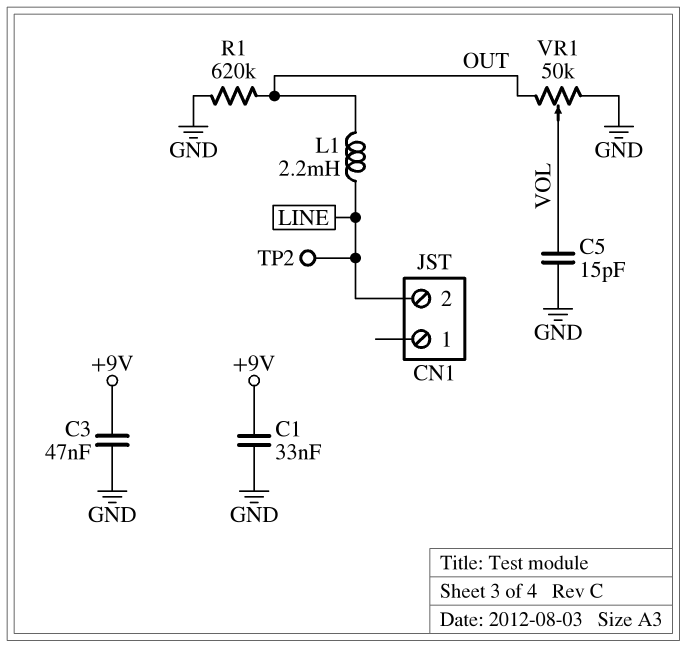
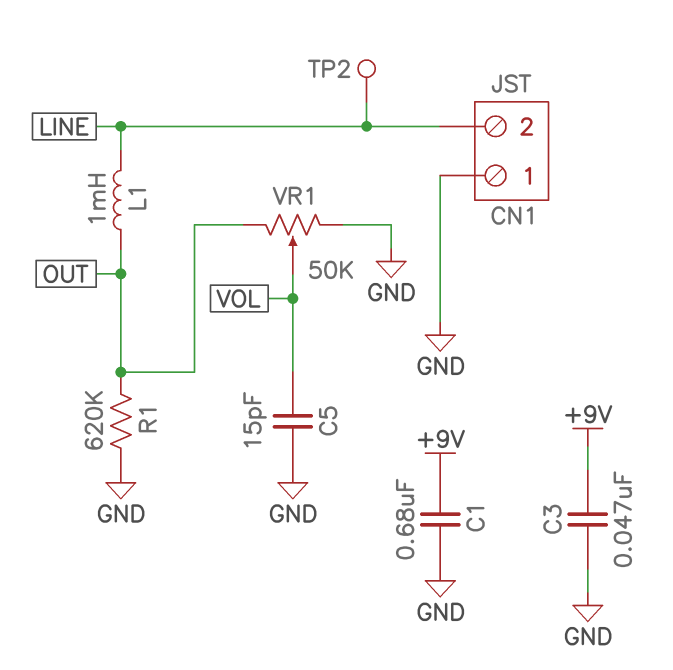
C1: 33nF (+9V, GND) -> 680nF (+9V, GND)
CN1 pin 1: none -> GND
L1: 2.2mH (LINE, OUT) -> 1mH (LINE, OUT)

